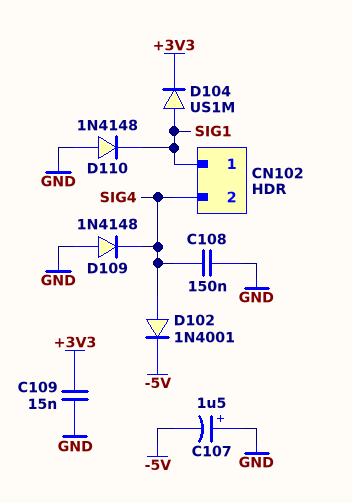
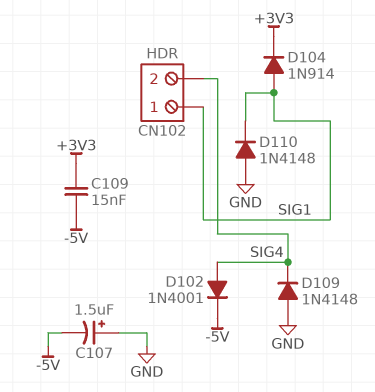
C108: 150nF (GND, SIG4) -> none
C109: 15nF (+3V3, GND) -> 15nF (+3V3, -5V)
D104: diode US1M (A SIG1, K +3V3) -> diode 1N914 (A SIG1, K +3V3)

